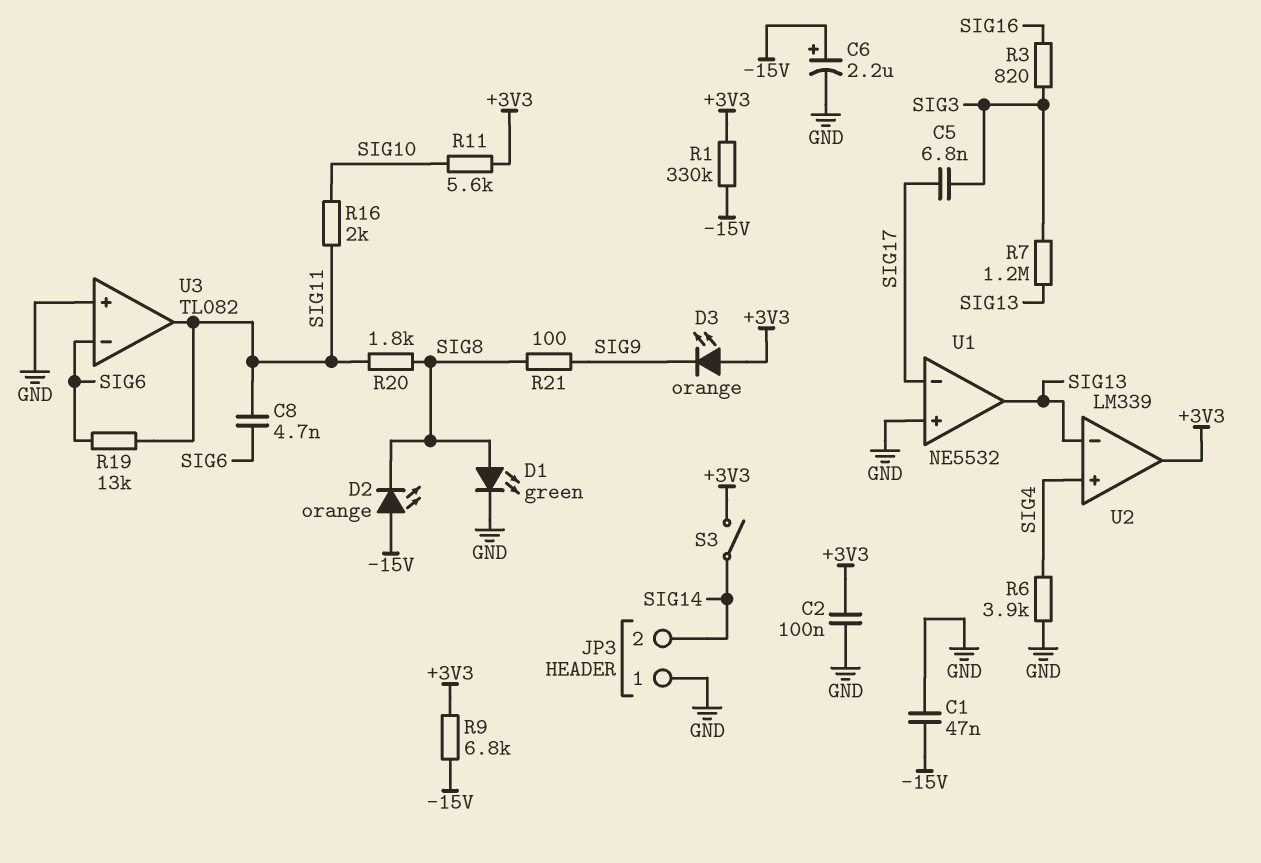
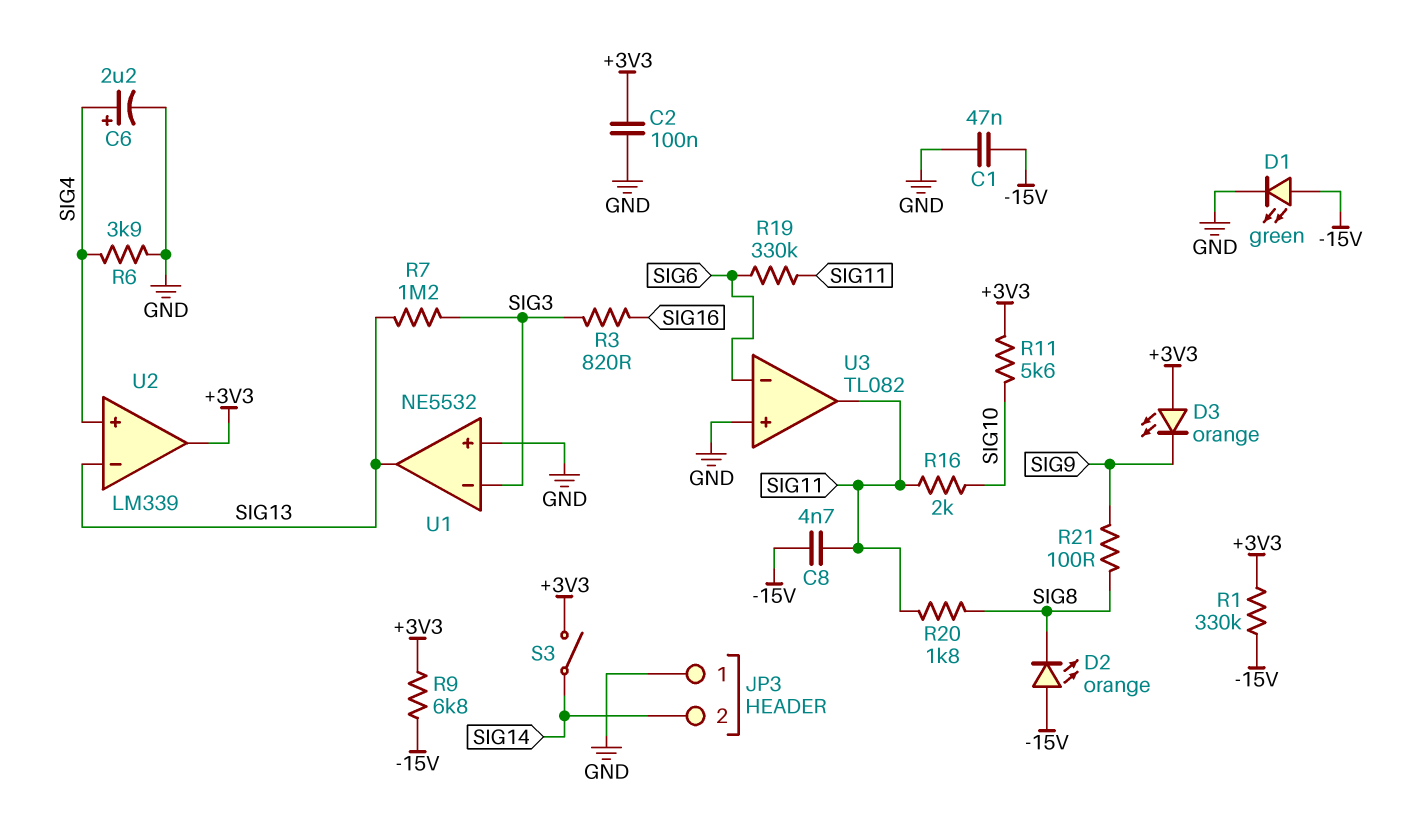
C5: 6.8nF (SIG3, SIG17) -> none
C6: 2.2uF (plus -15V, minus GND) -> 2.2uF (plus SIG4, minus GND)
C8: 4.7nF (SIG6, SIG11) -> 4.7nF (-15V, SIG11)
D1: LED green (A SIG8, K GND) -> LED green (A -15V, K GND)
R19: 13k (SIG6, SIG11) -> 330k (SIG6, SIG11)
U1 pin in-: SIG17 -> SIG3

